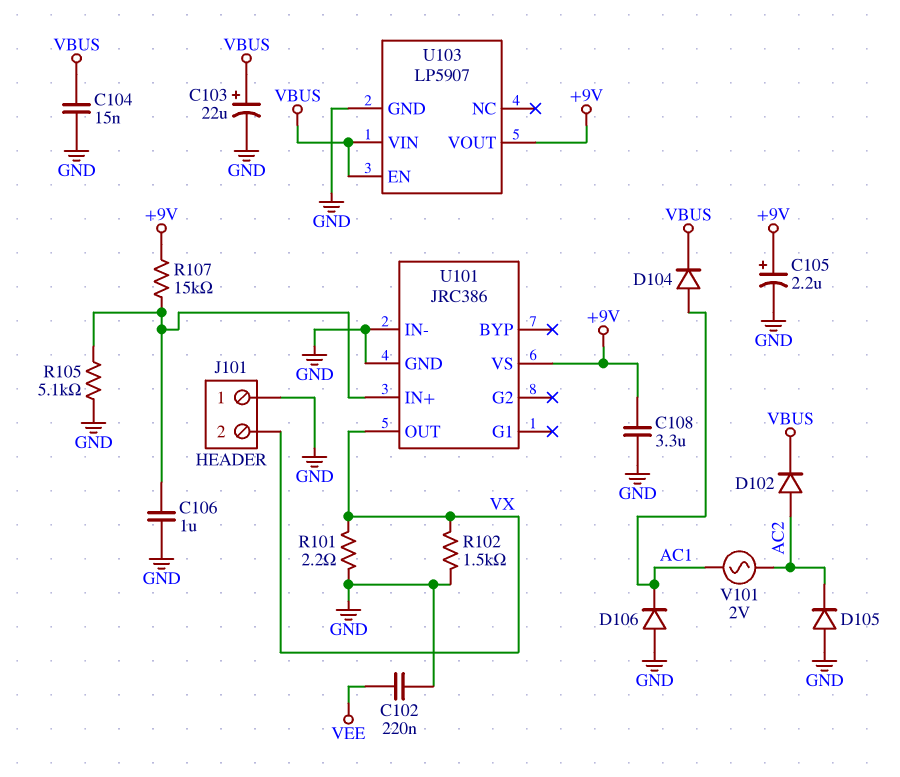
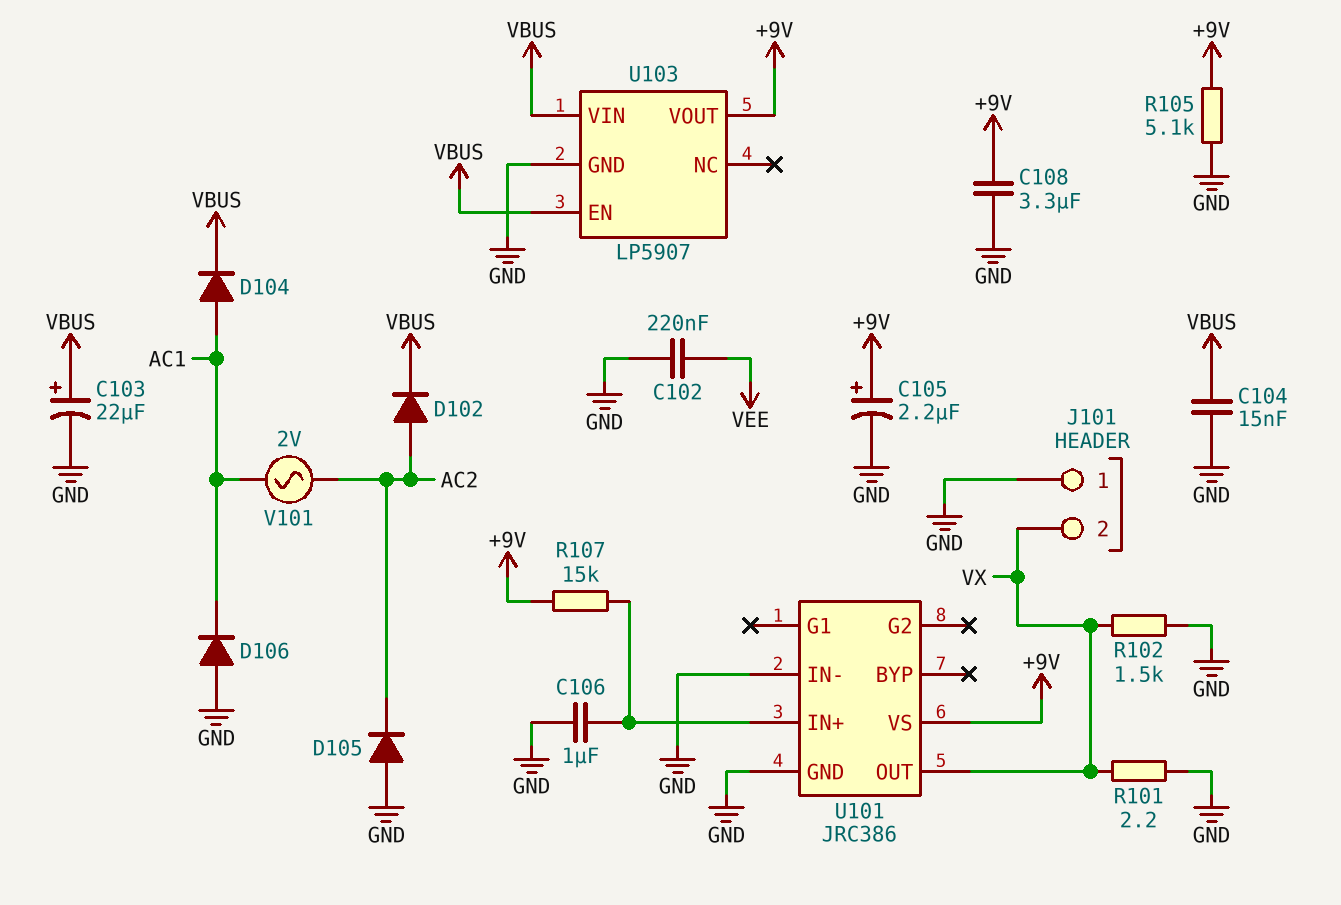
R105: 5.1k (GND, U101/IN+) -> 5.1k (+9V, GND)

